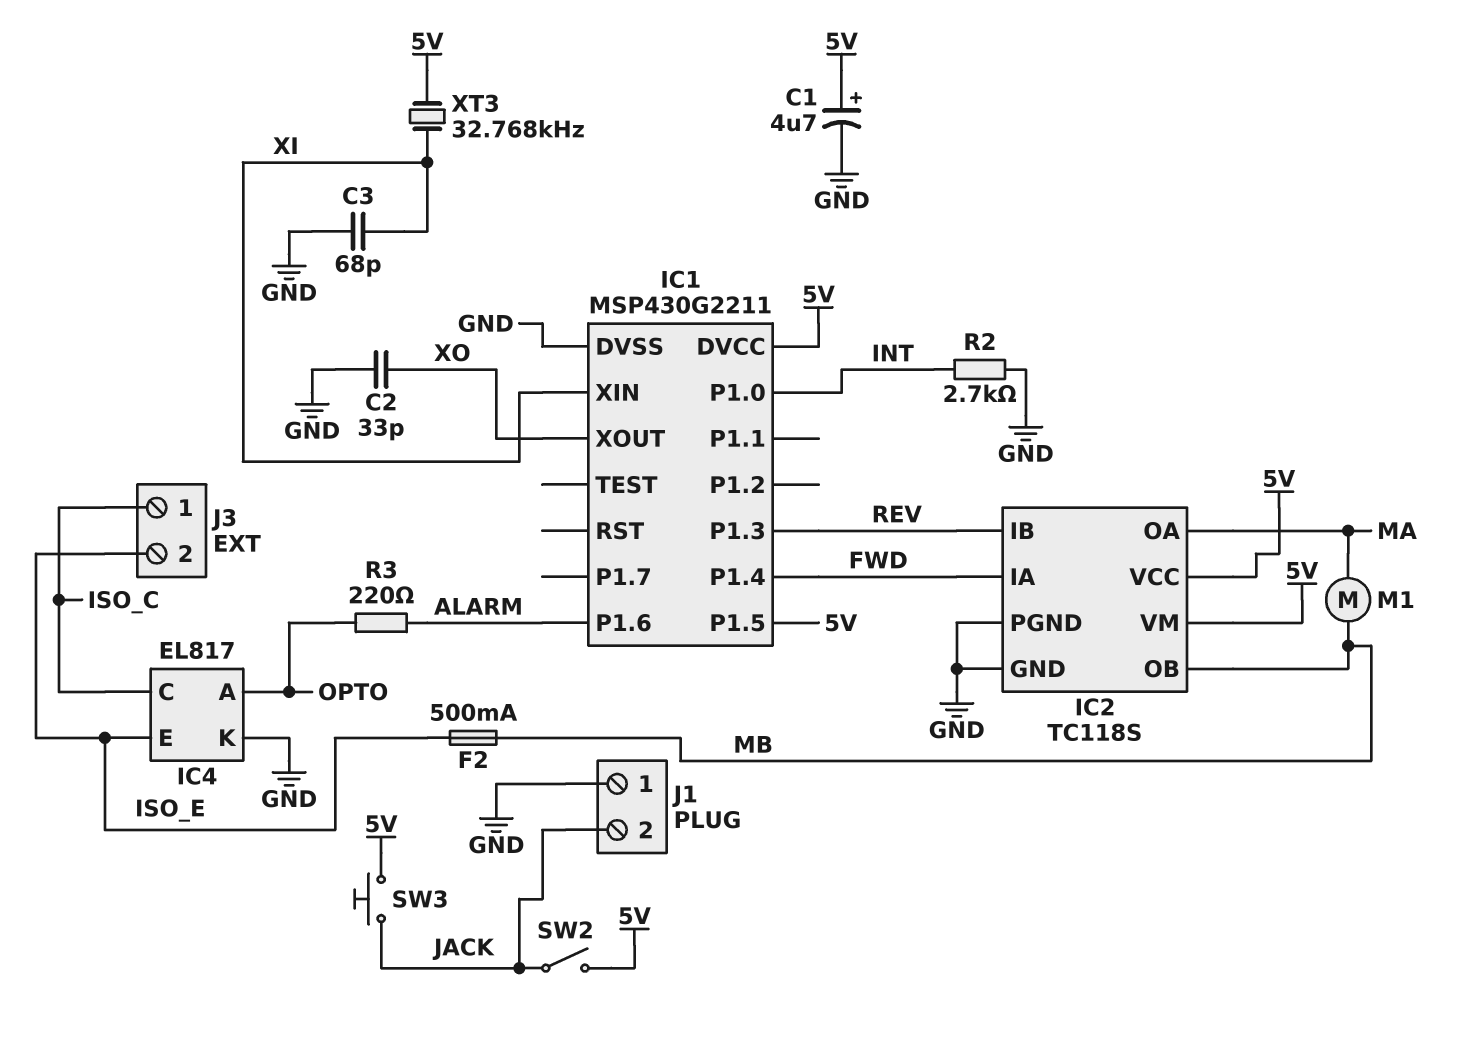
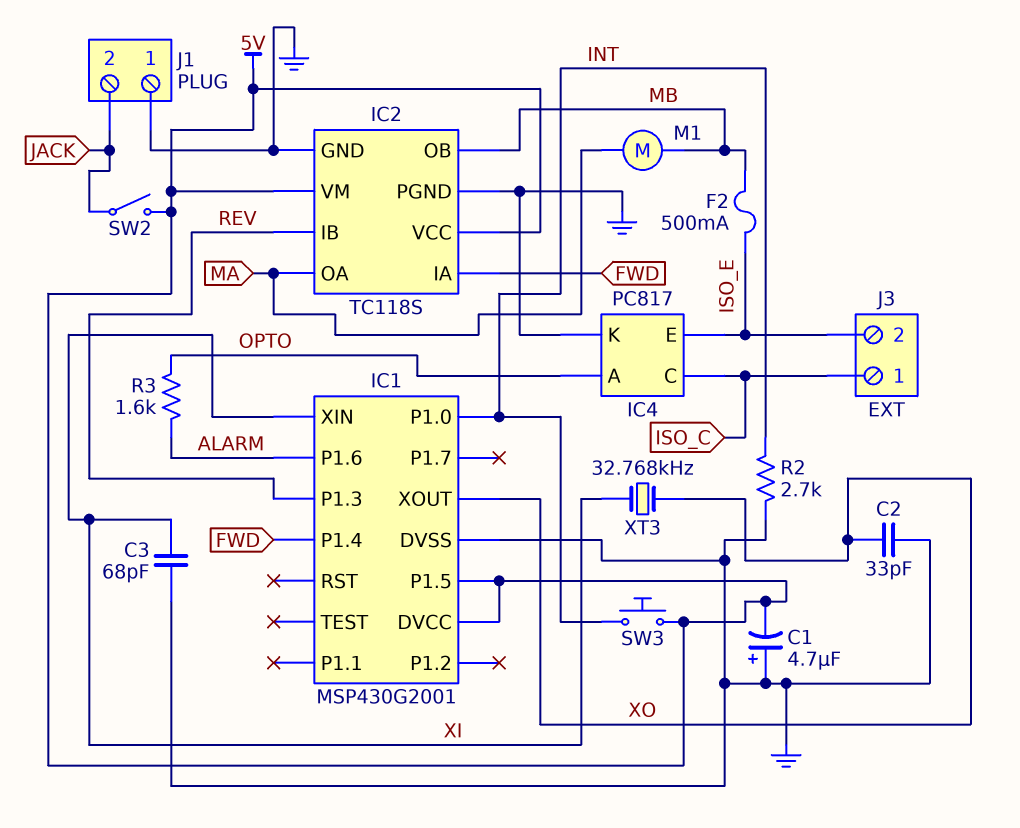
C1: 4.7uF (plus 5V, minus GND) -> 4.7uF (plus GND, minus 5V)
IC1: MSP430G2211 -> MSP430G2001
IC4: EL817 -> PC817
R3: 220 (ALARM, OPTO) -> 1.6k (ALARM, OPTO)
SW3: button (5V, JACK) -> button (5V, INT)
XT3: 32.768kHz (5V, XI) -> 32.768kHz (XI, XO)

